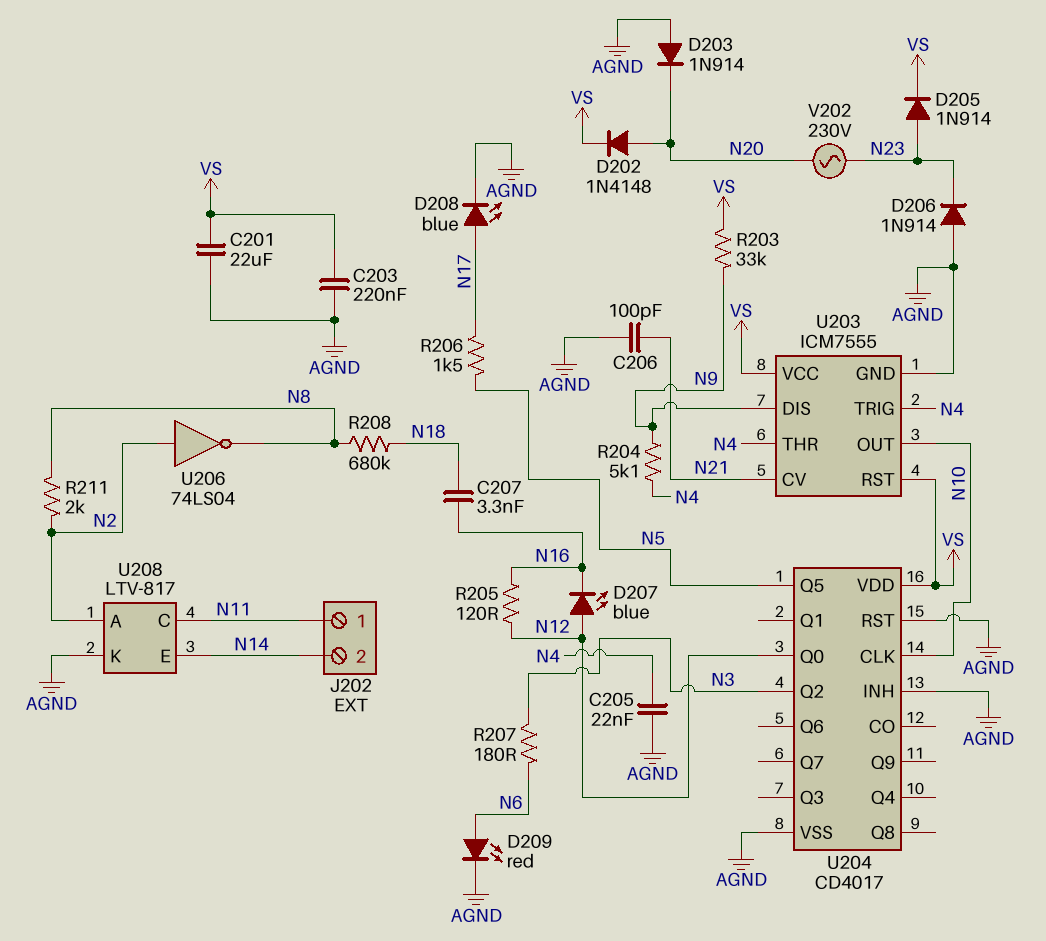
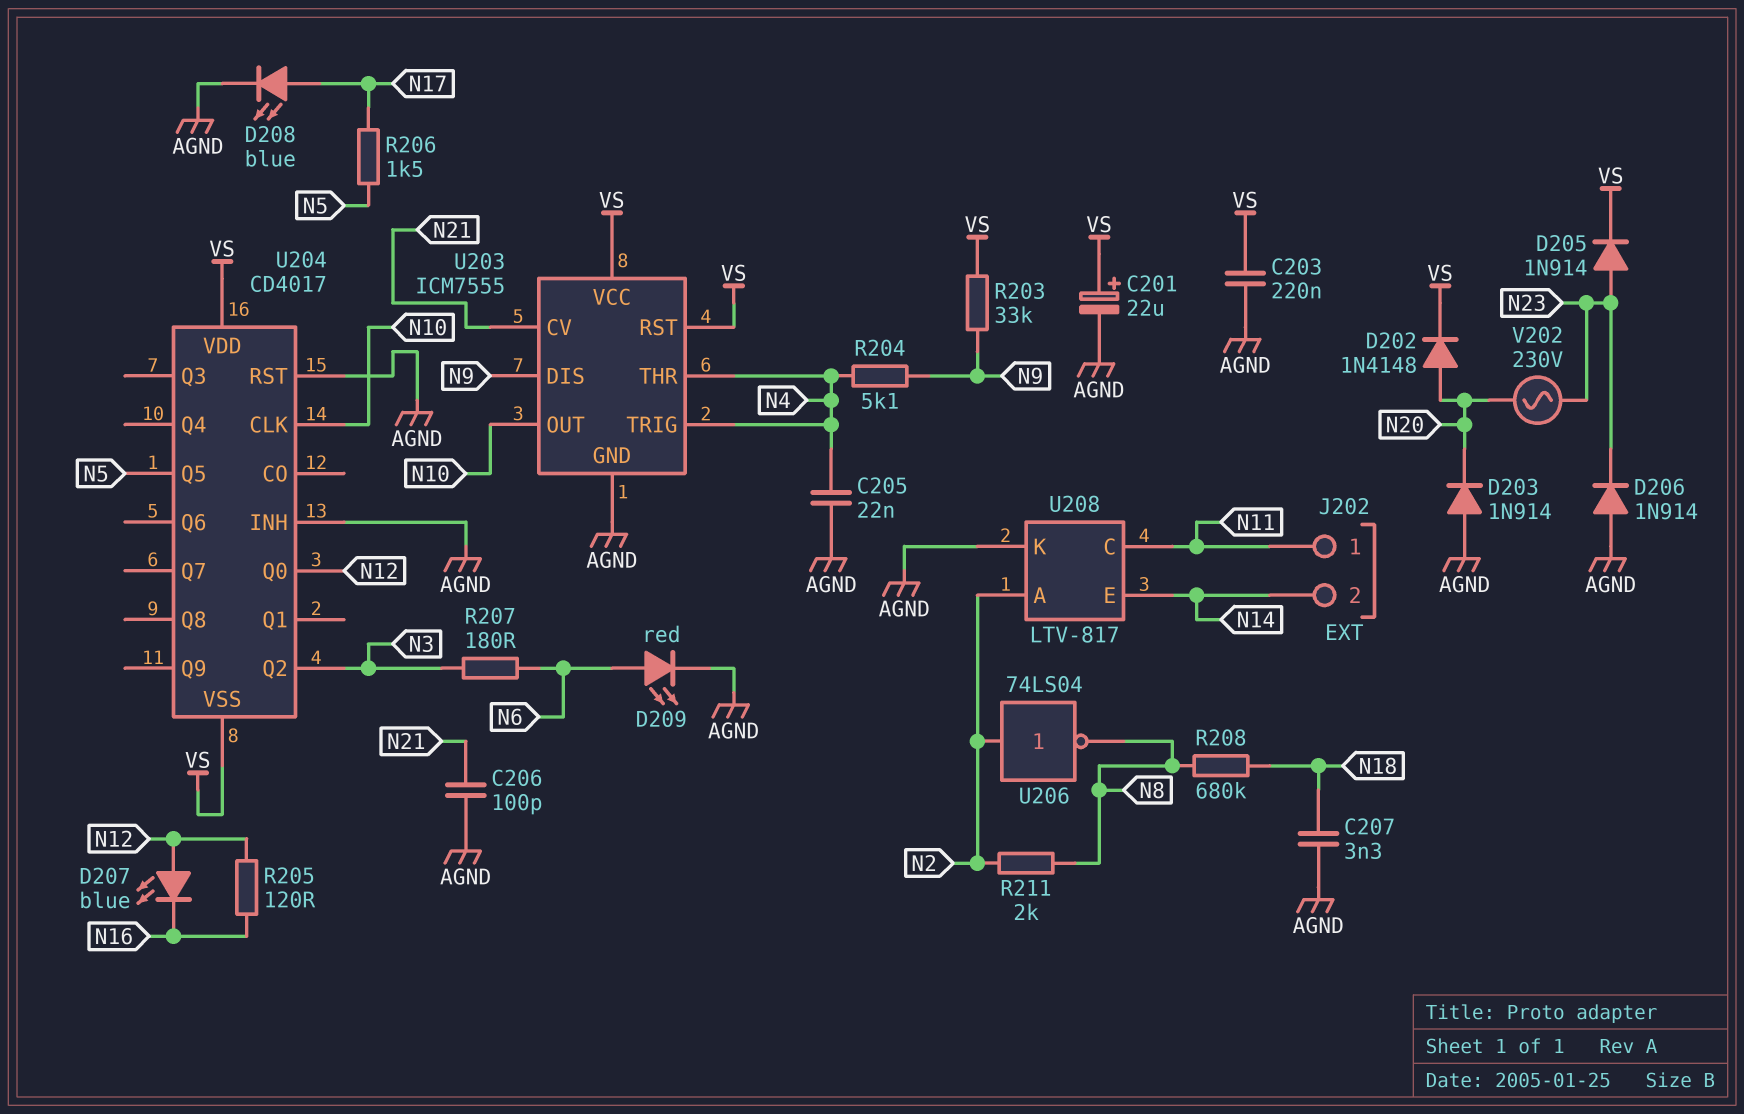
C201: 22uF (AGND, VS) -> 22uF (plus VS, minus AGND)
C207: 3.3nF (N16, N18) -> 3.3nF (AGND, N18)
U204 pin VSS: AGND -> VS

